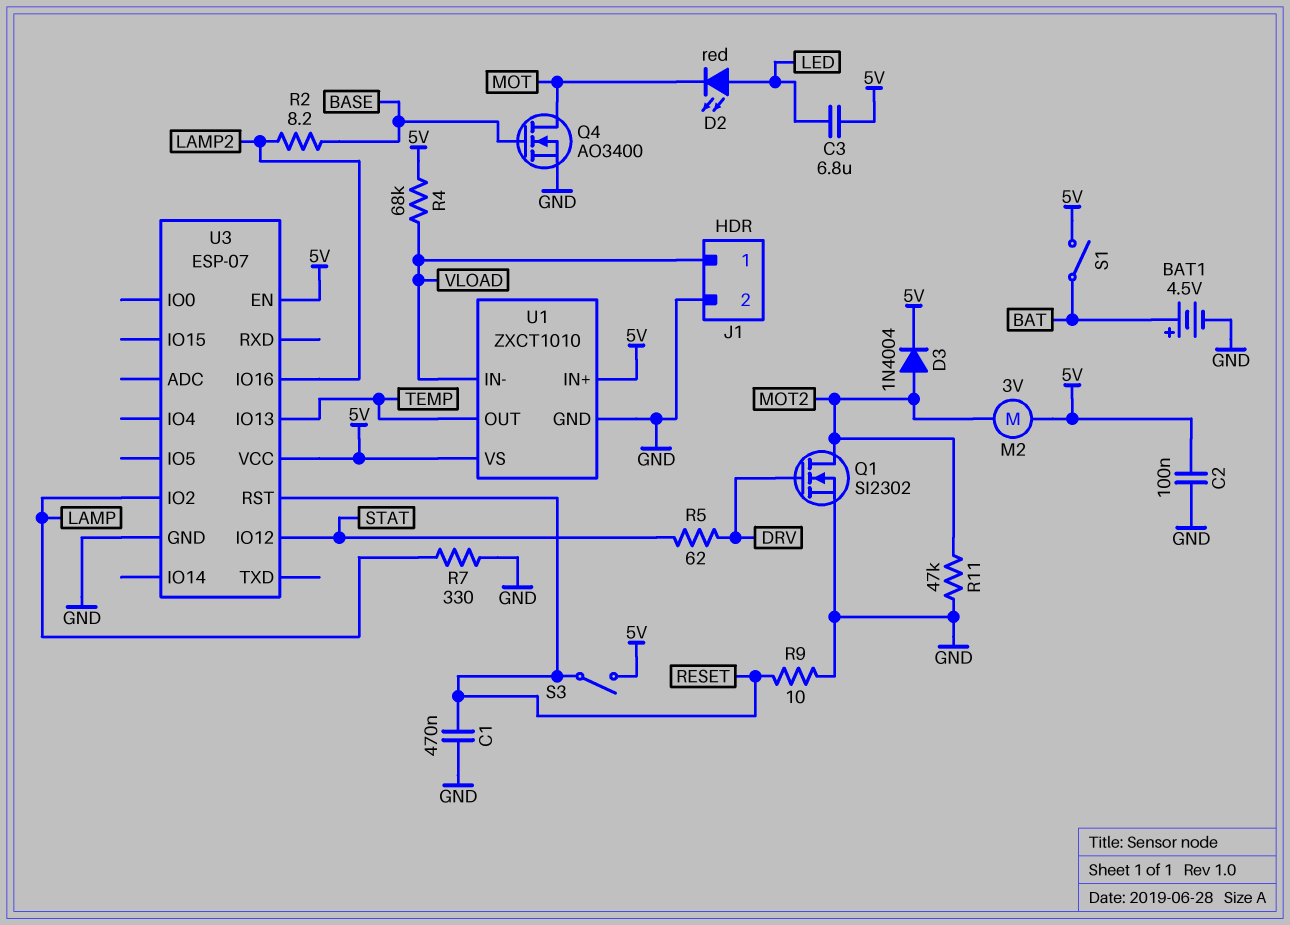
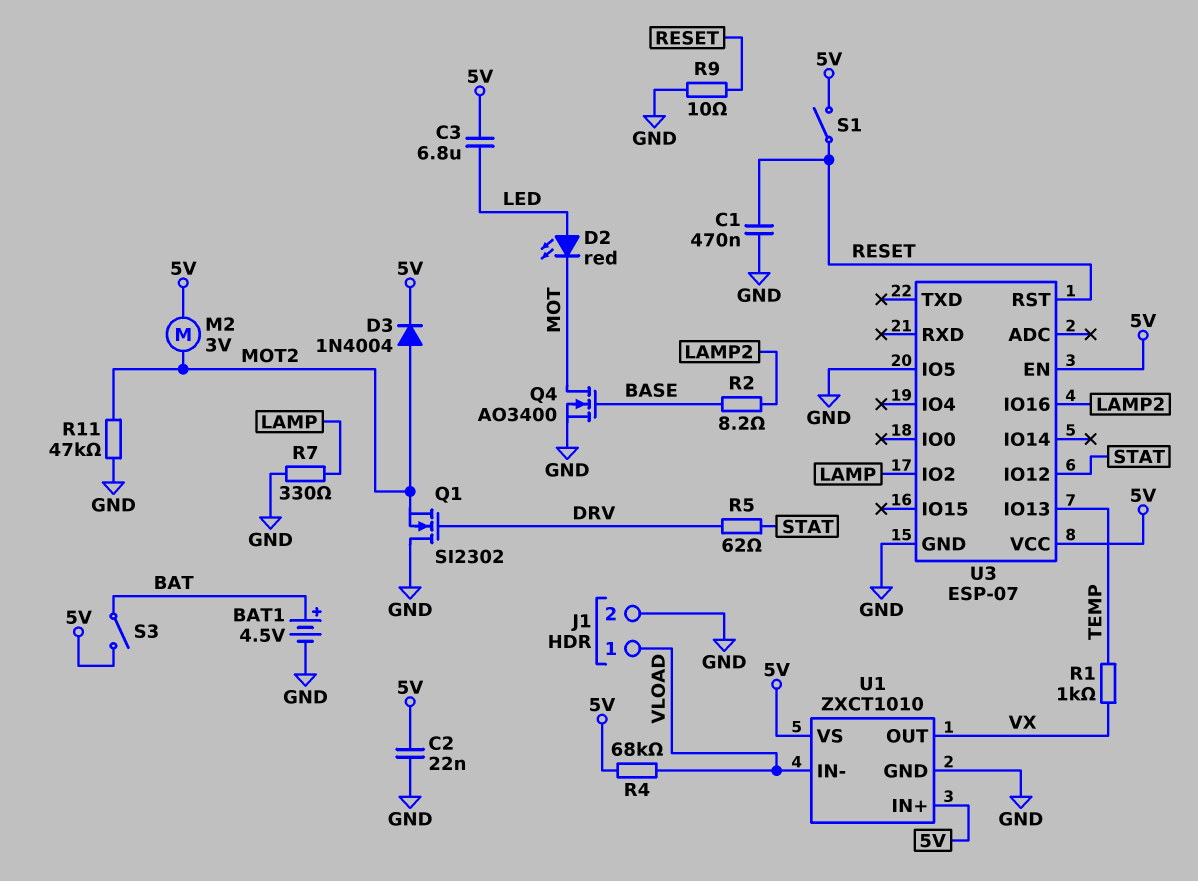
C2: 100nF (5V, GND) -> 22nF (5V, GND)
Q1: NMOS SI2302 (G DRV, D MOT2, S GND) -> NMOS SI2302 (G DRV, D GND, S MOT2)
R1: none -> 1k (TEMP, VX)
S1: switch (5V, BAT) -> switch (5V, RESET)
S3: switch (5V, RESET) -> switch (5V, BAT)
U1 pin OUT: TEMP -> VX
U3 pin IO5: none -> GND

